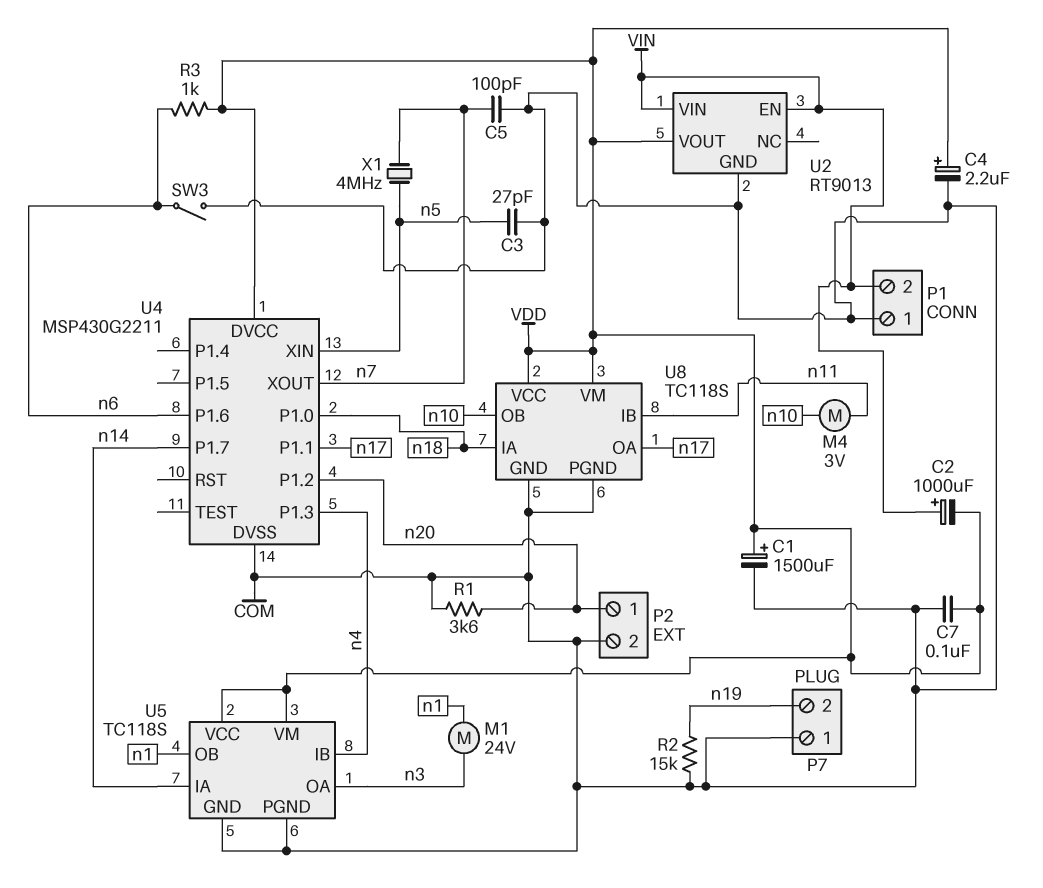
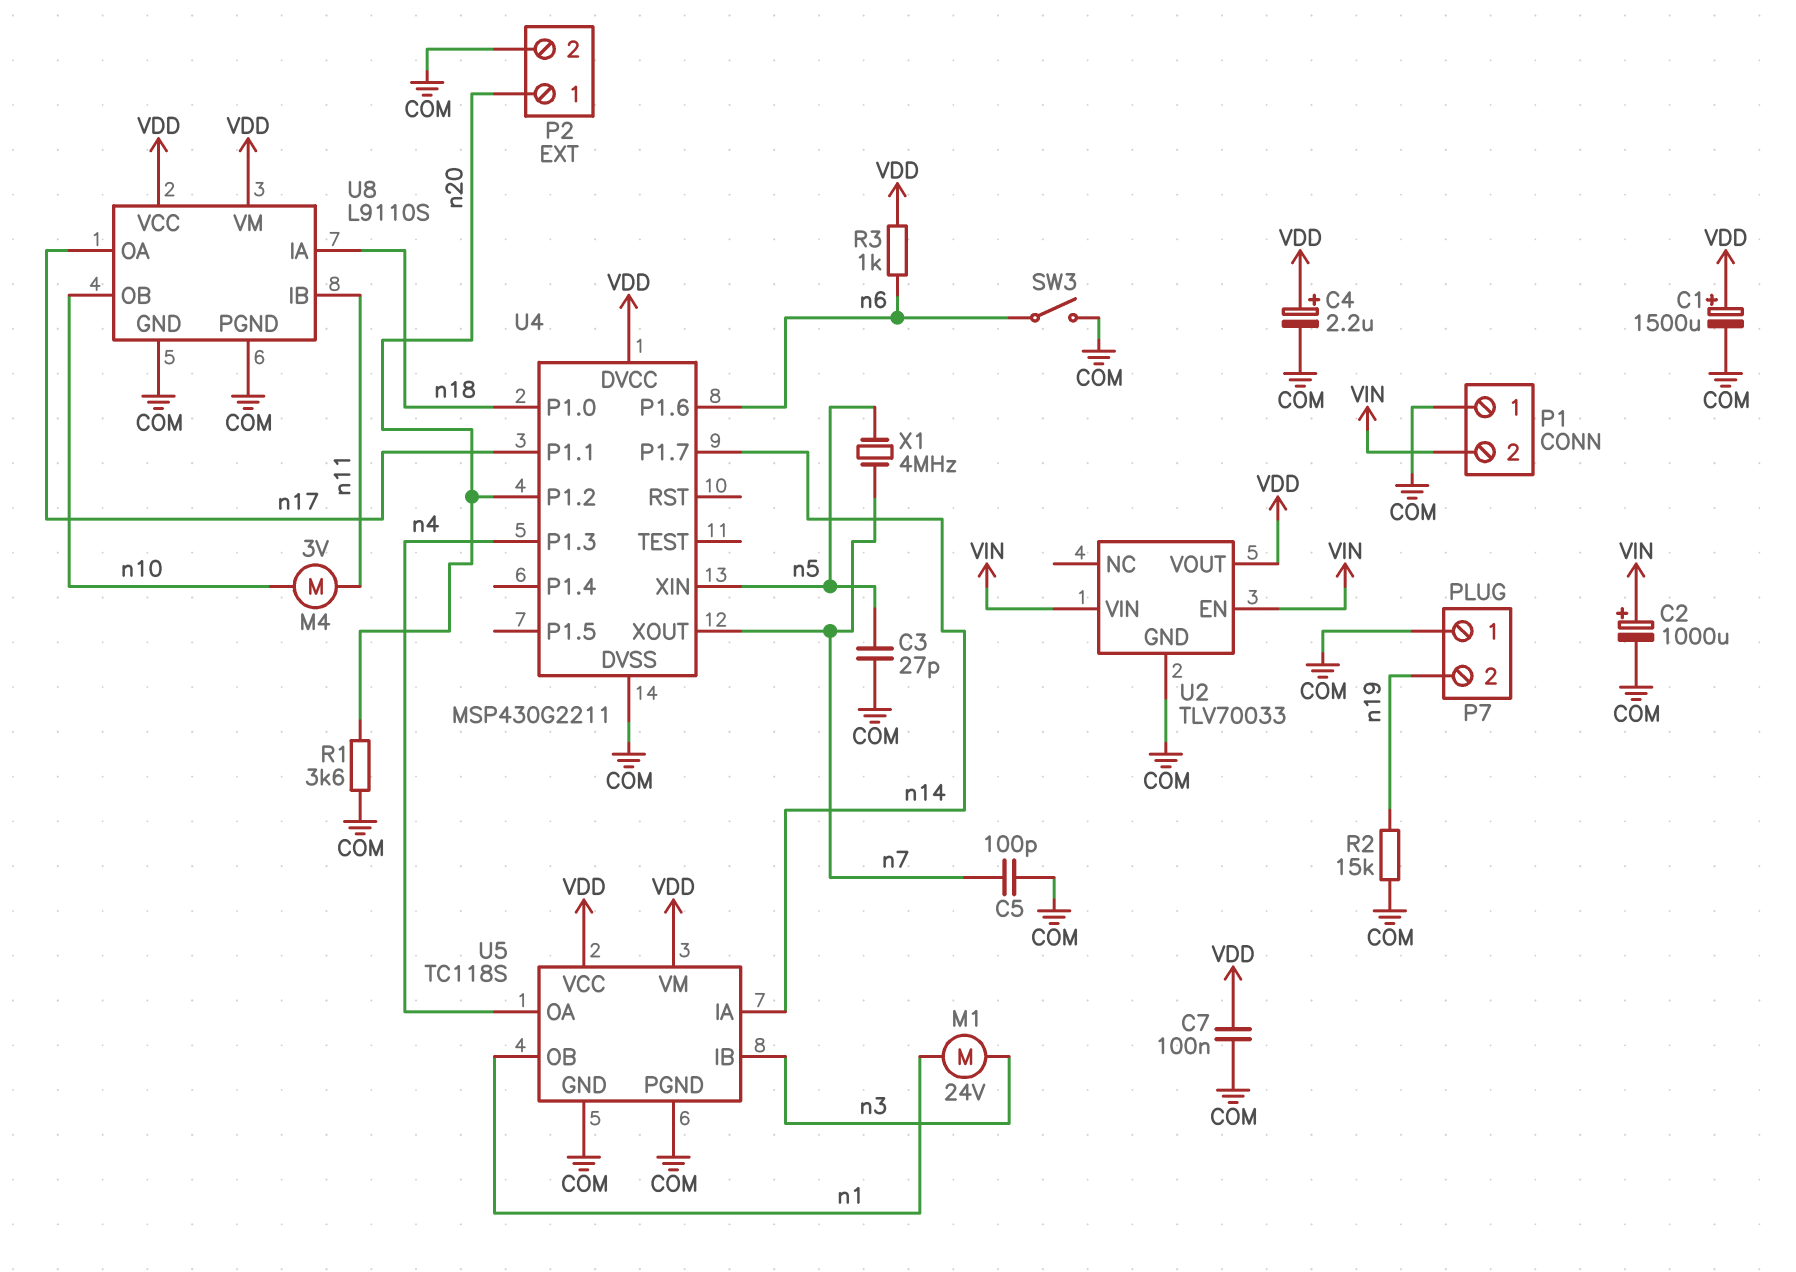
C2: 1000uF (plus VIN, minus VDD) -> 1000uF (plus VIN, minus COM)
U2: RT9013 -> TLV70033
U5 pin IB: n4 -> n3
U5 pin OA: n3 -> n4
U8: TC118S -> L9110S

